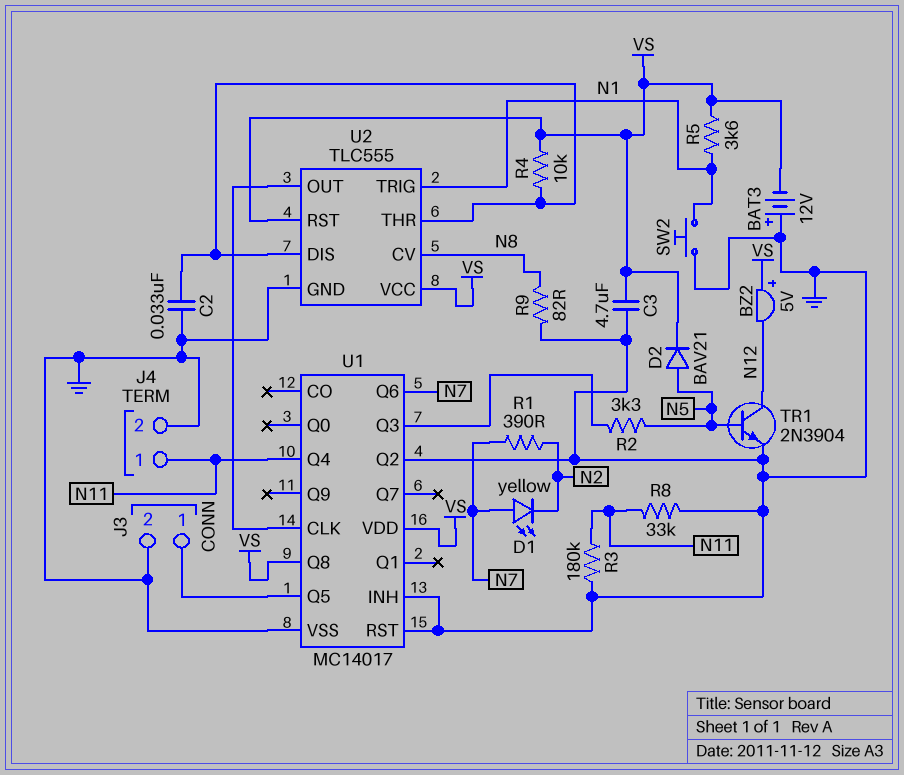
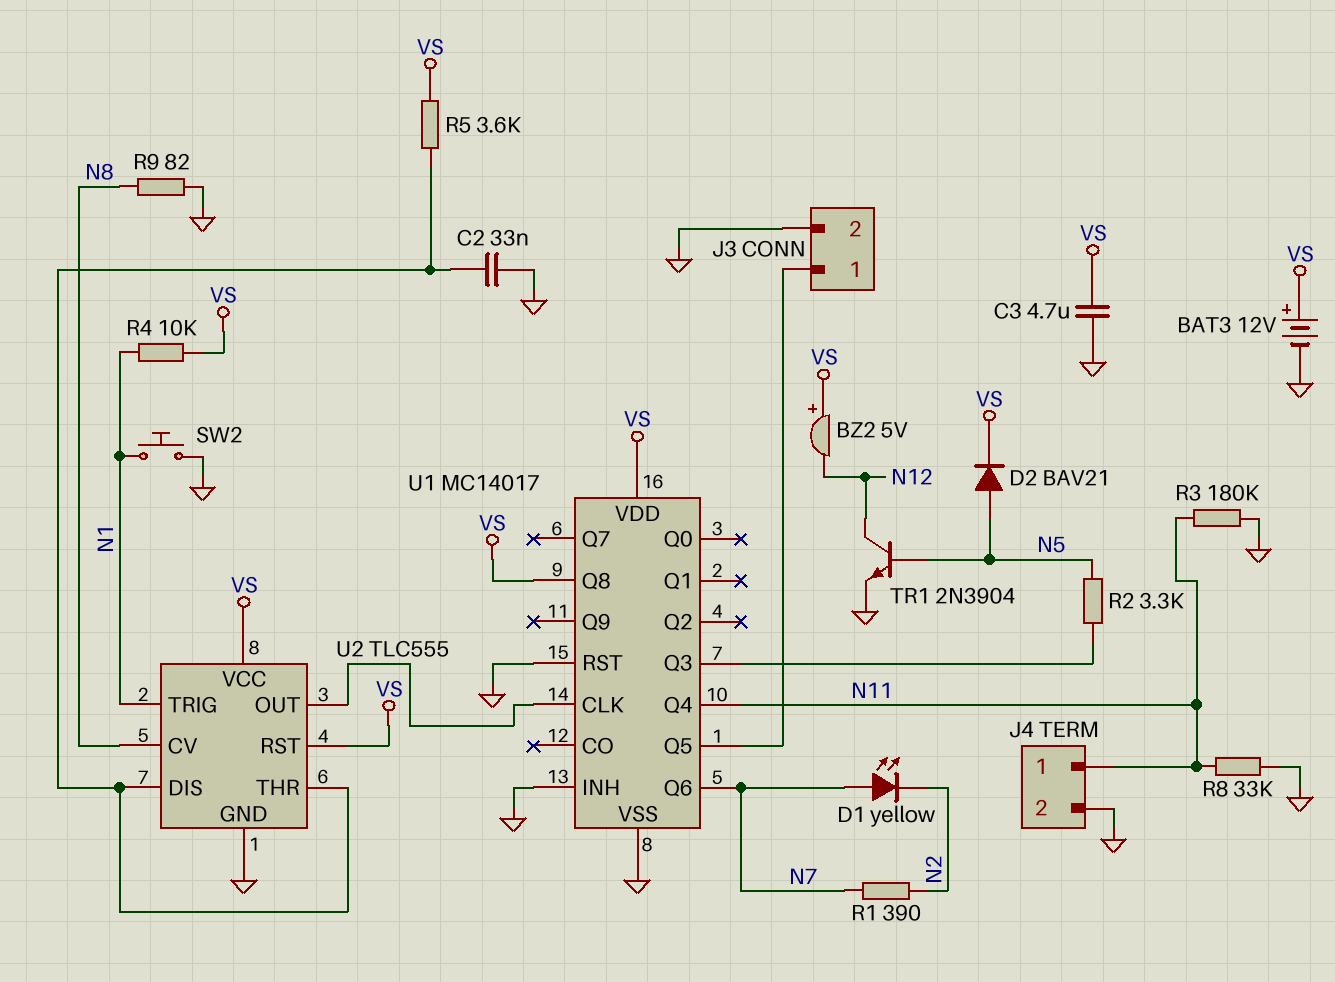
BAT3: 12V (plus GND, minus VS) -> 12V (plus VS, minus GND)
R4: 10k (U2/DIS, VS) -> 10k (N1, VS)
R5: 3.6k (N1, VS) -> 3.6k (U2/DIS, VS)
U1 pin Q2: GND -> none

